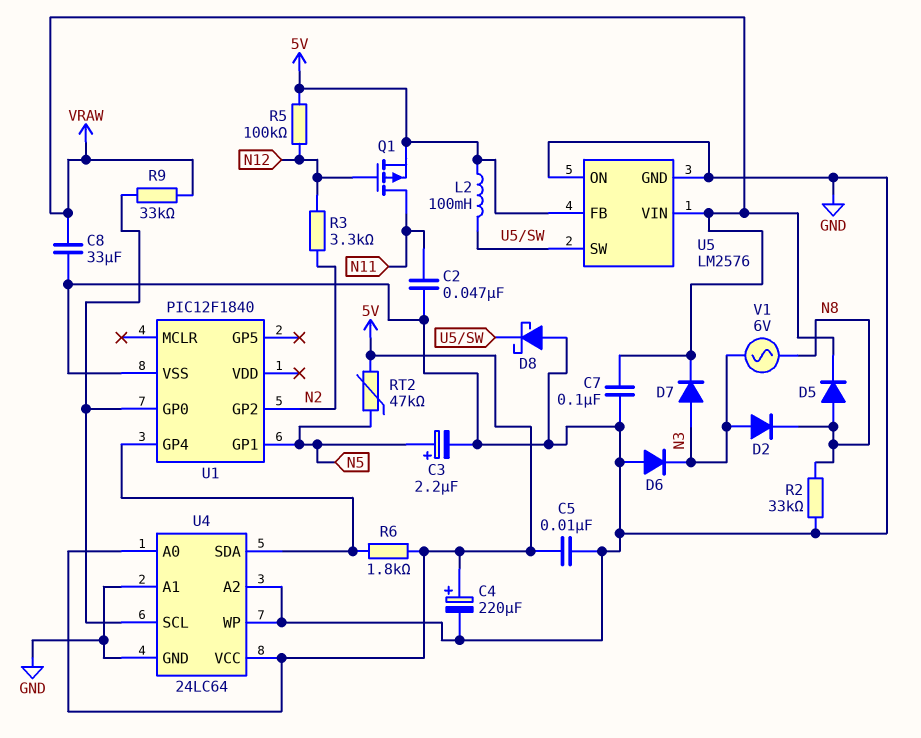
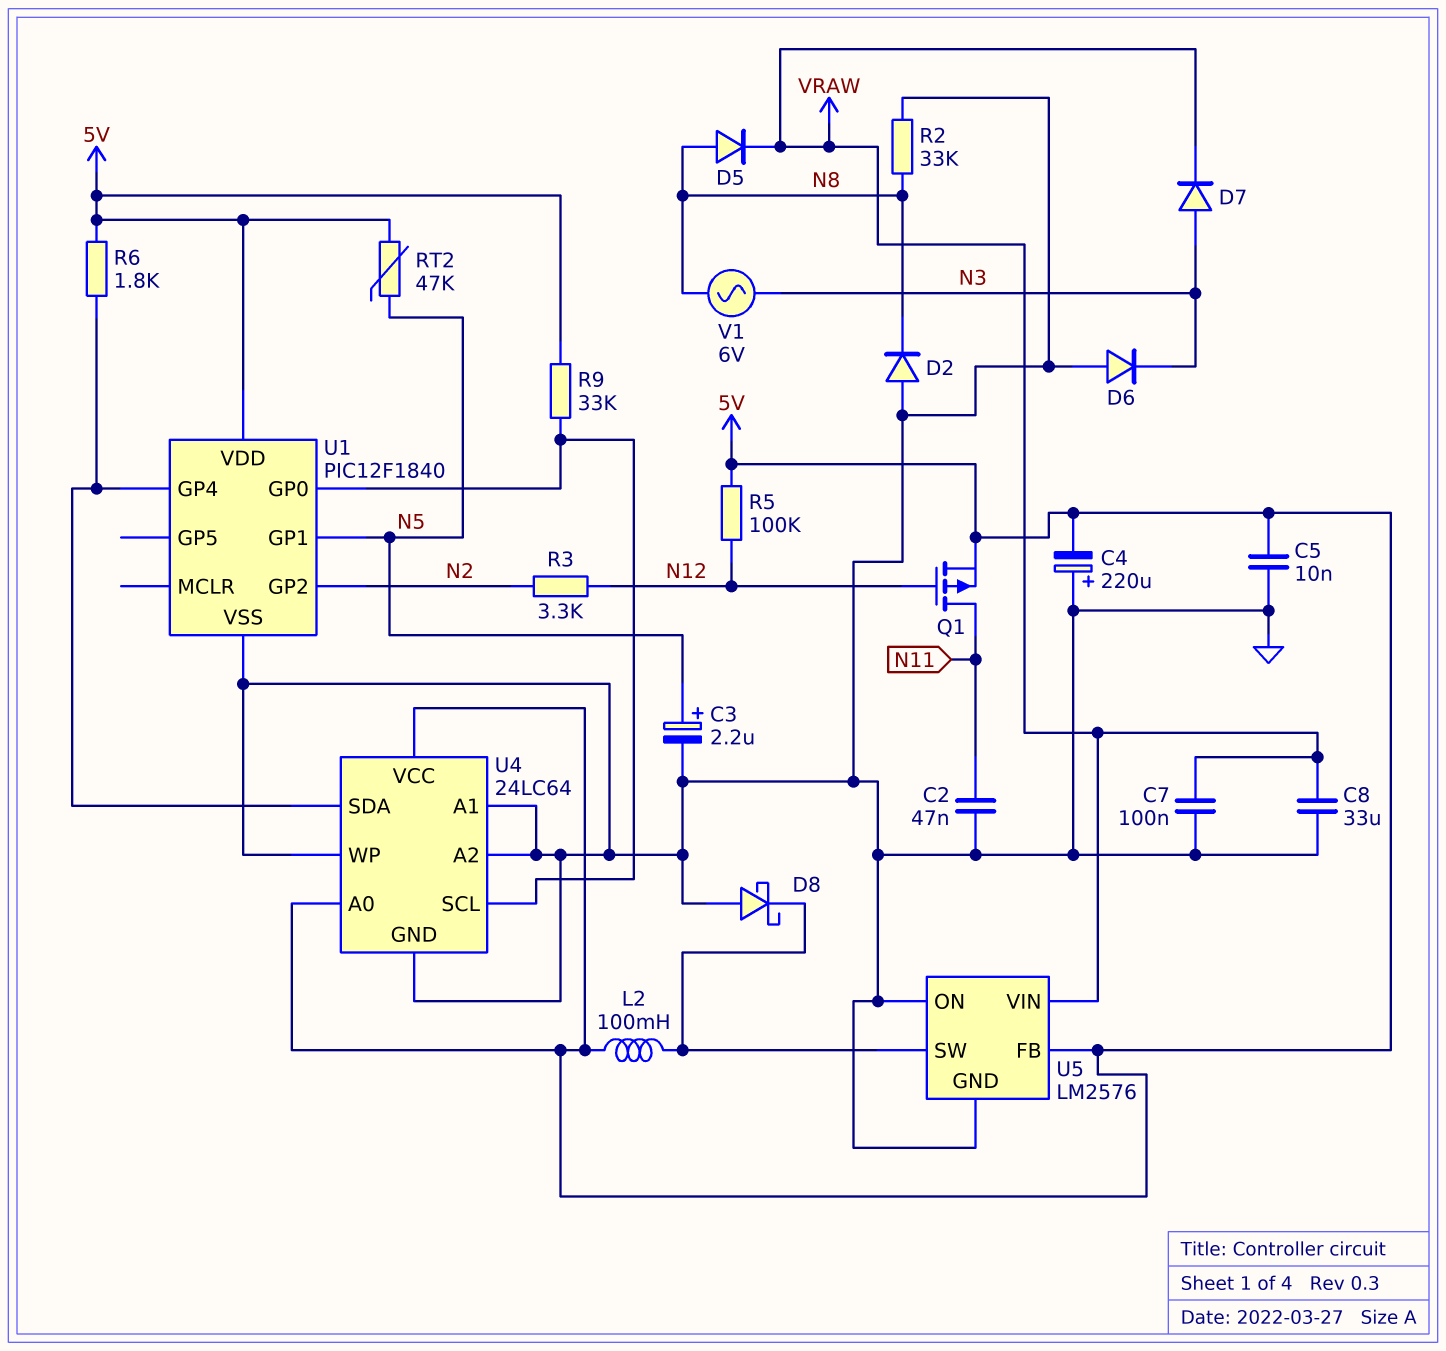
C4: 220uF (plus 5V, minus GND) -> 220uF (plus GND, minus 5V)
D2: diode (A N3, K N8) -> diode (A GND, K N8)
R9: 33k (U1/GP0, VRAW) -> 33k (5V, U1/GP0)
U1 pin VDD: none -> 5V

